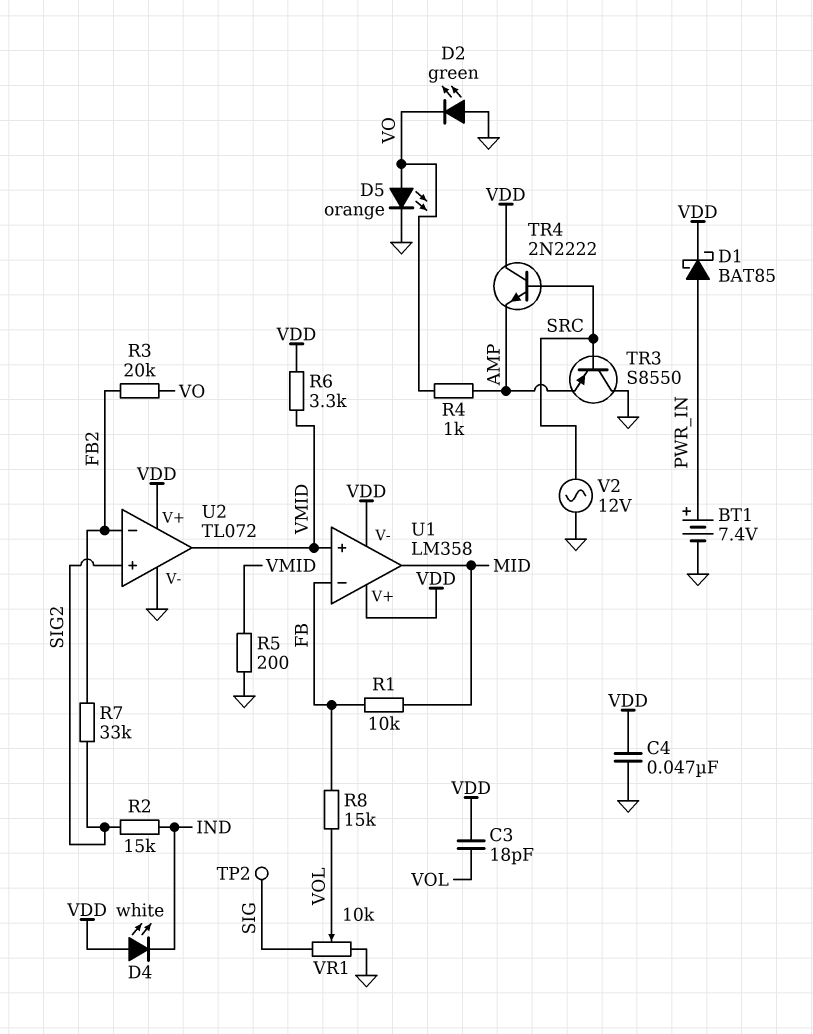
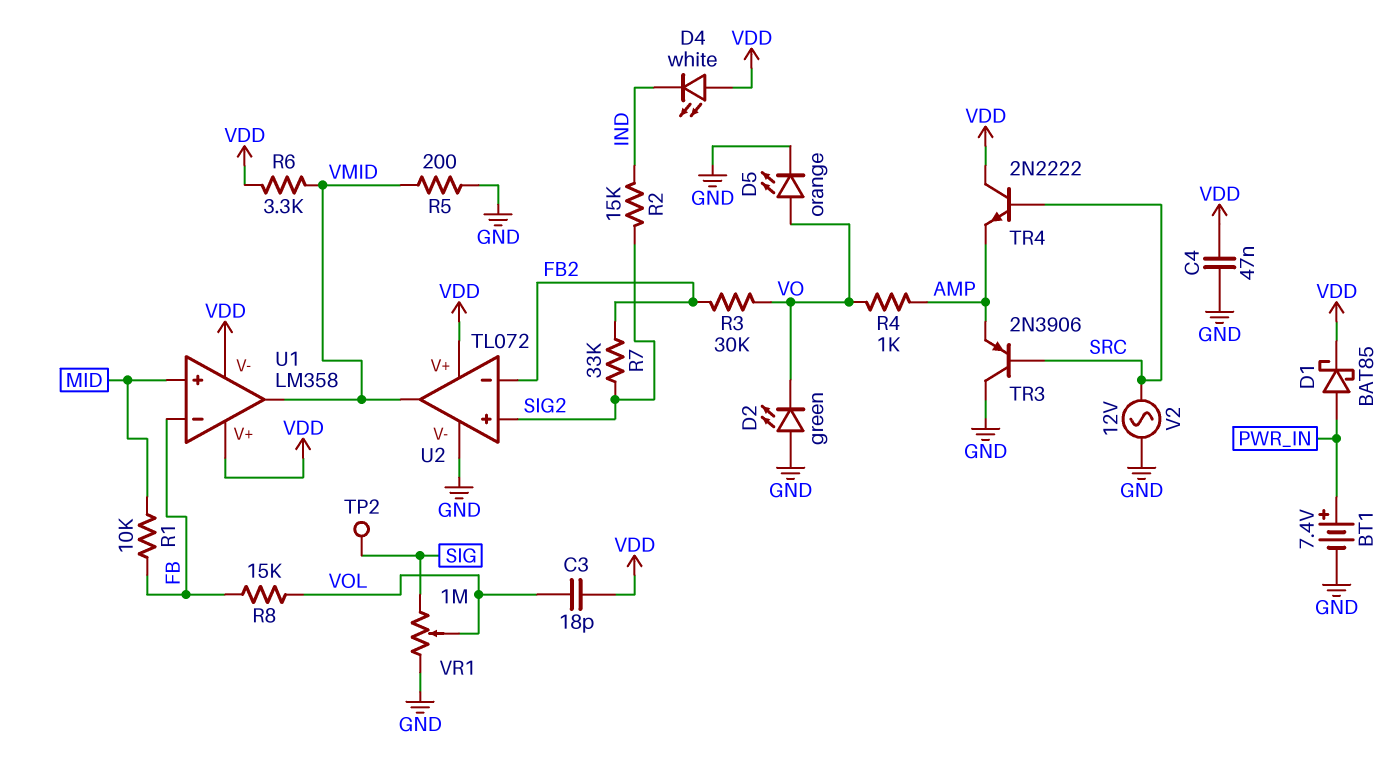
R3: 20k (FB2, VO) -> 30k (FB2, VO)
TR3: PNP S8550 (B SRC, C GND, E AMP) -> PNP 2N3906 (B SRC, C GND, E AMP)
U1 pin in+: VMID -> MID
U1 pin out: MID -> VMID
VR1: 10k (GND, SIG, wiper VOL) -> 1M (GND, SIG, wiper VOL)

